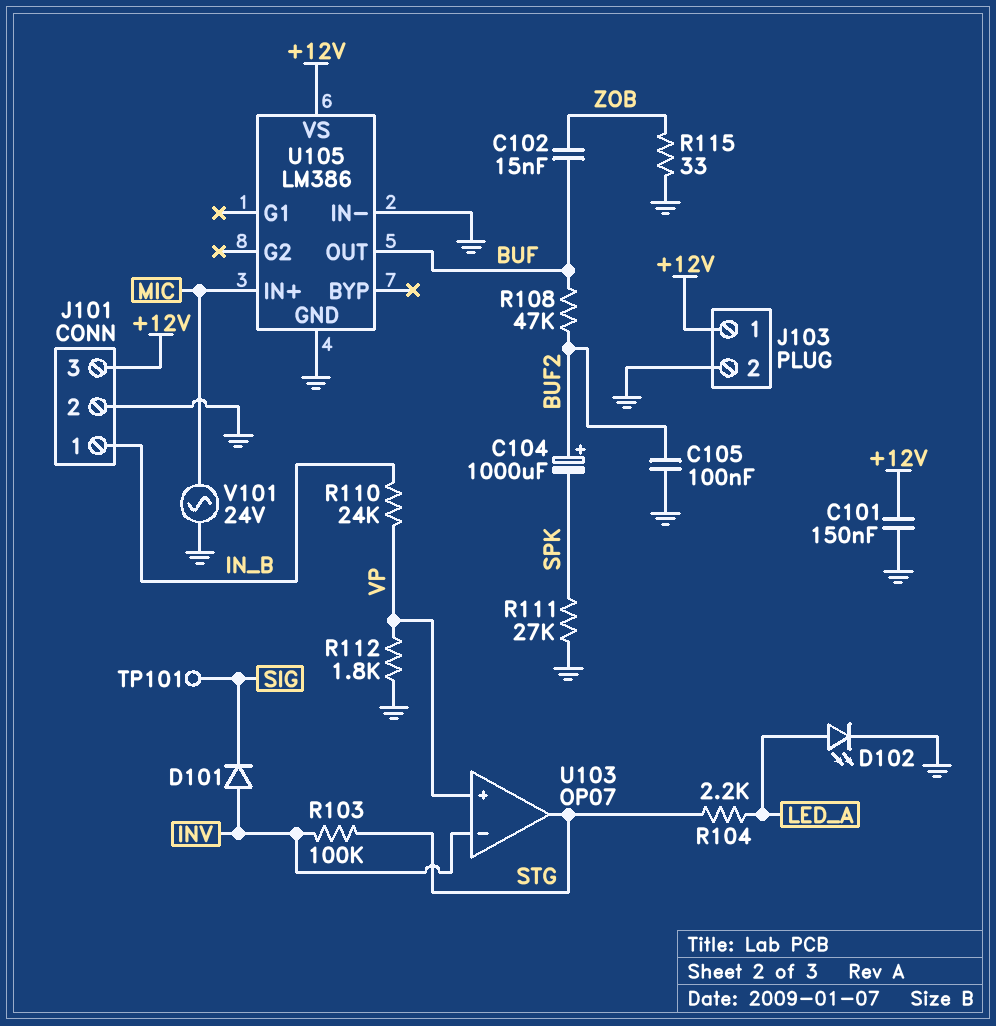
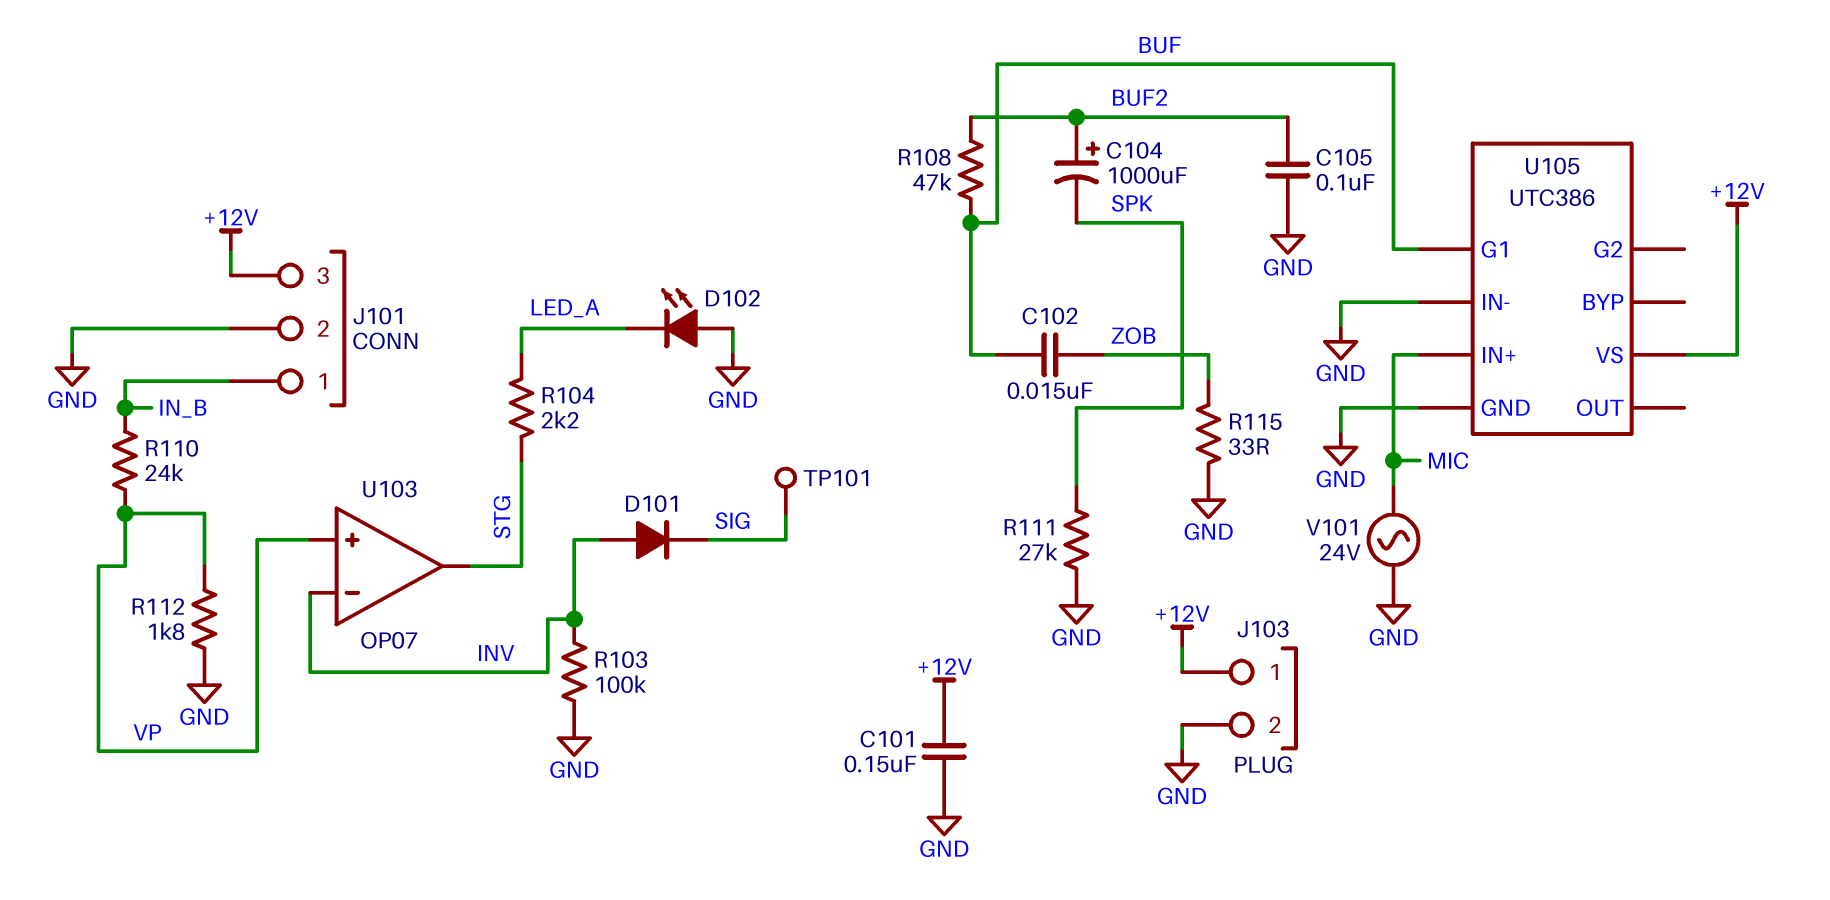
D102: LED (A LED_A, K GND) -> LED (A GND, K LED_A)
R103: 100k (INV, STG) -> 100k (GND, INV)
U105: LM386 -> UTC386
U105 pin G1: none -> BUF
U105 pin OUT: BUF -> none

